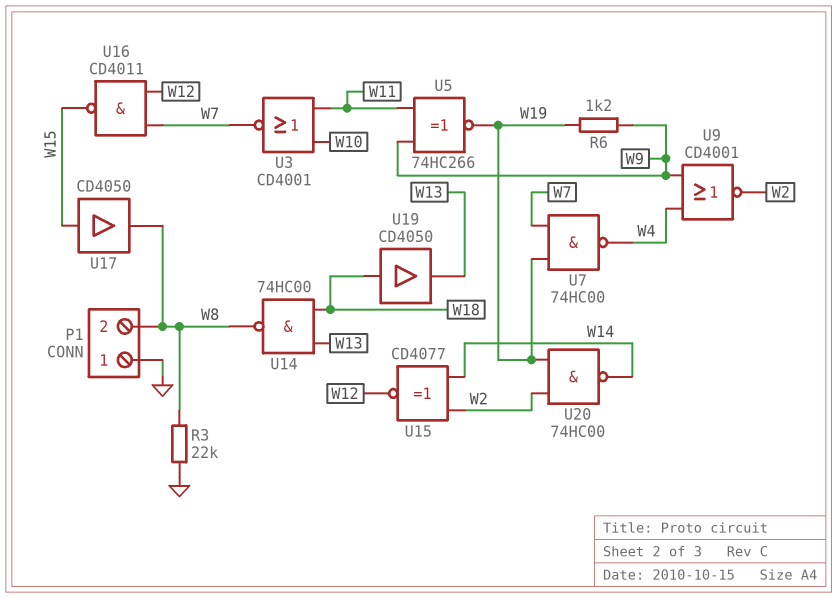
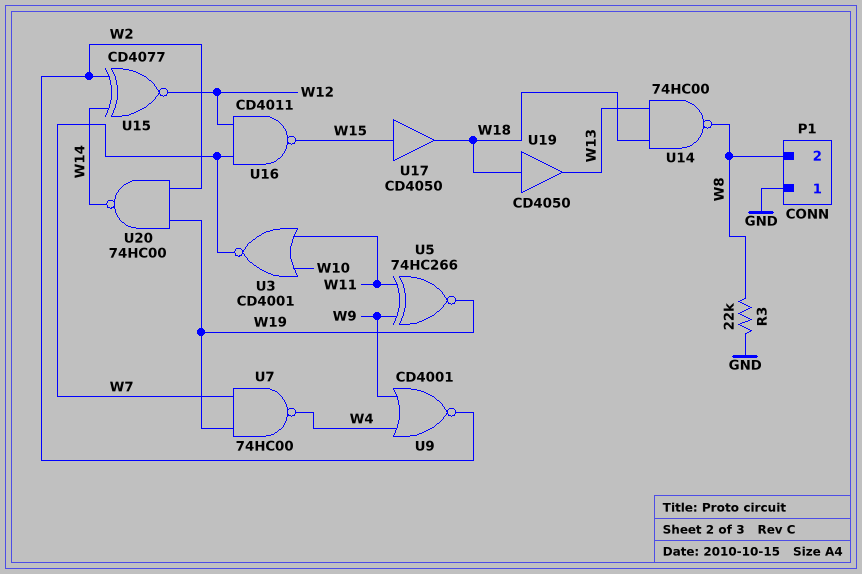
R6: 1.2k (W9, W19) -> none
U17: buffer CD4050 (in W15, out W8) -> buffer CD4050 (in W15, out W18)

